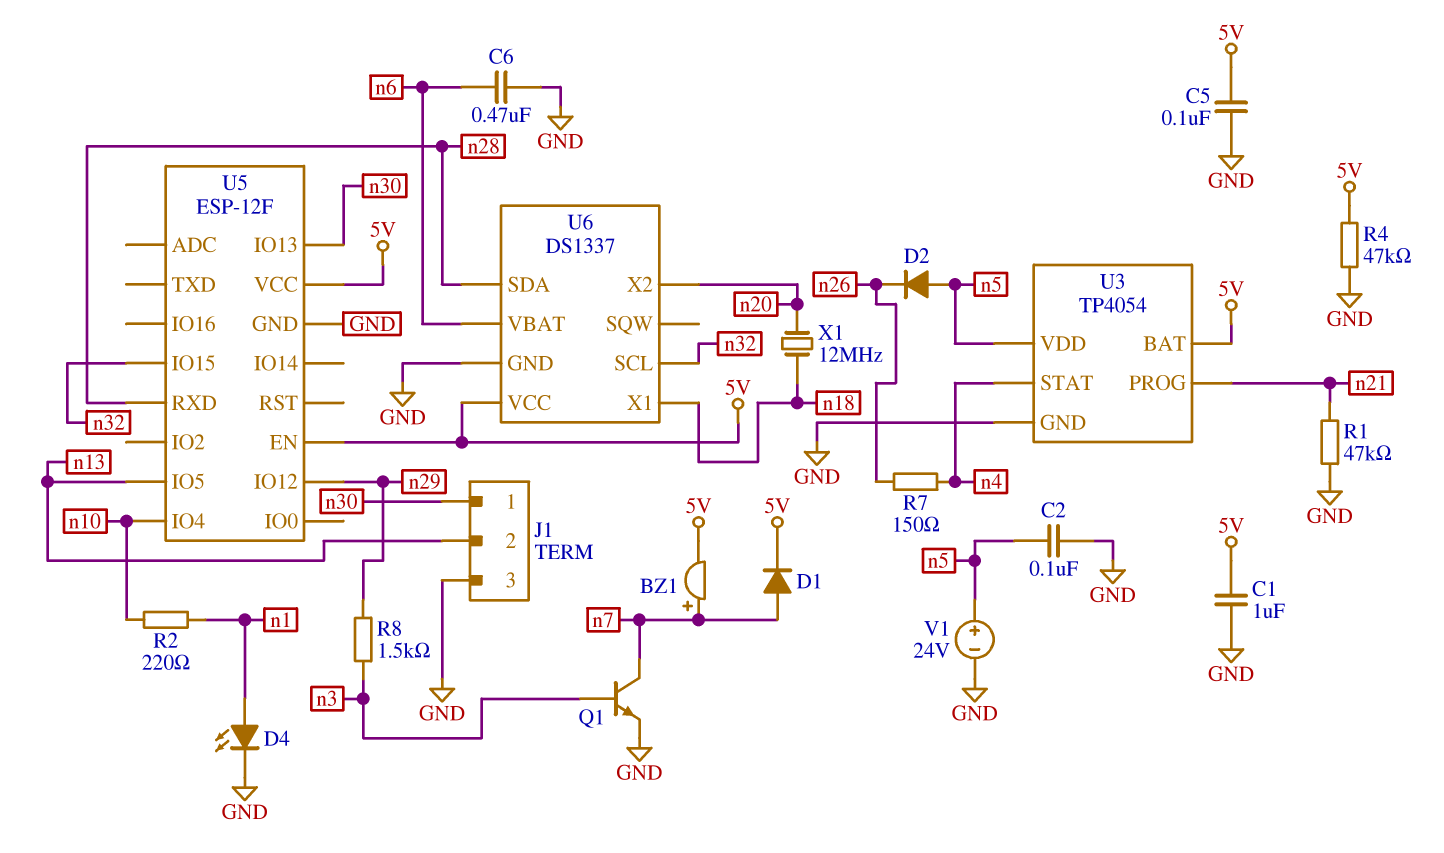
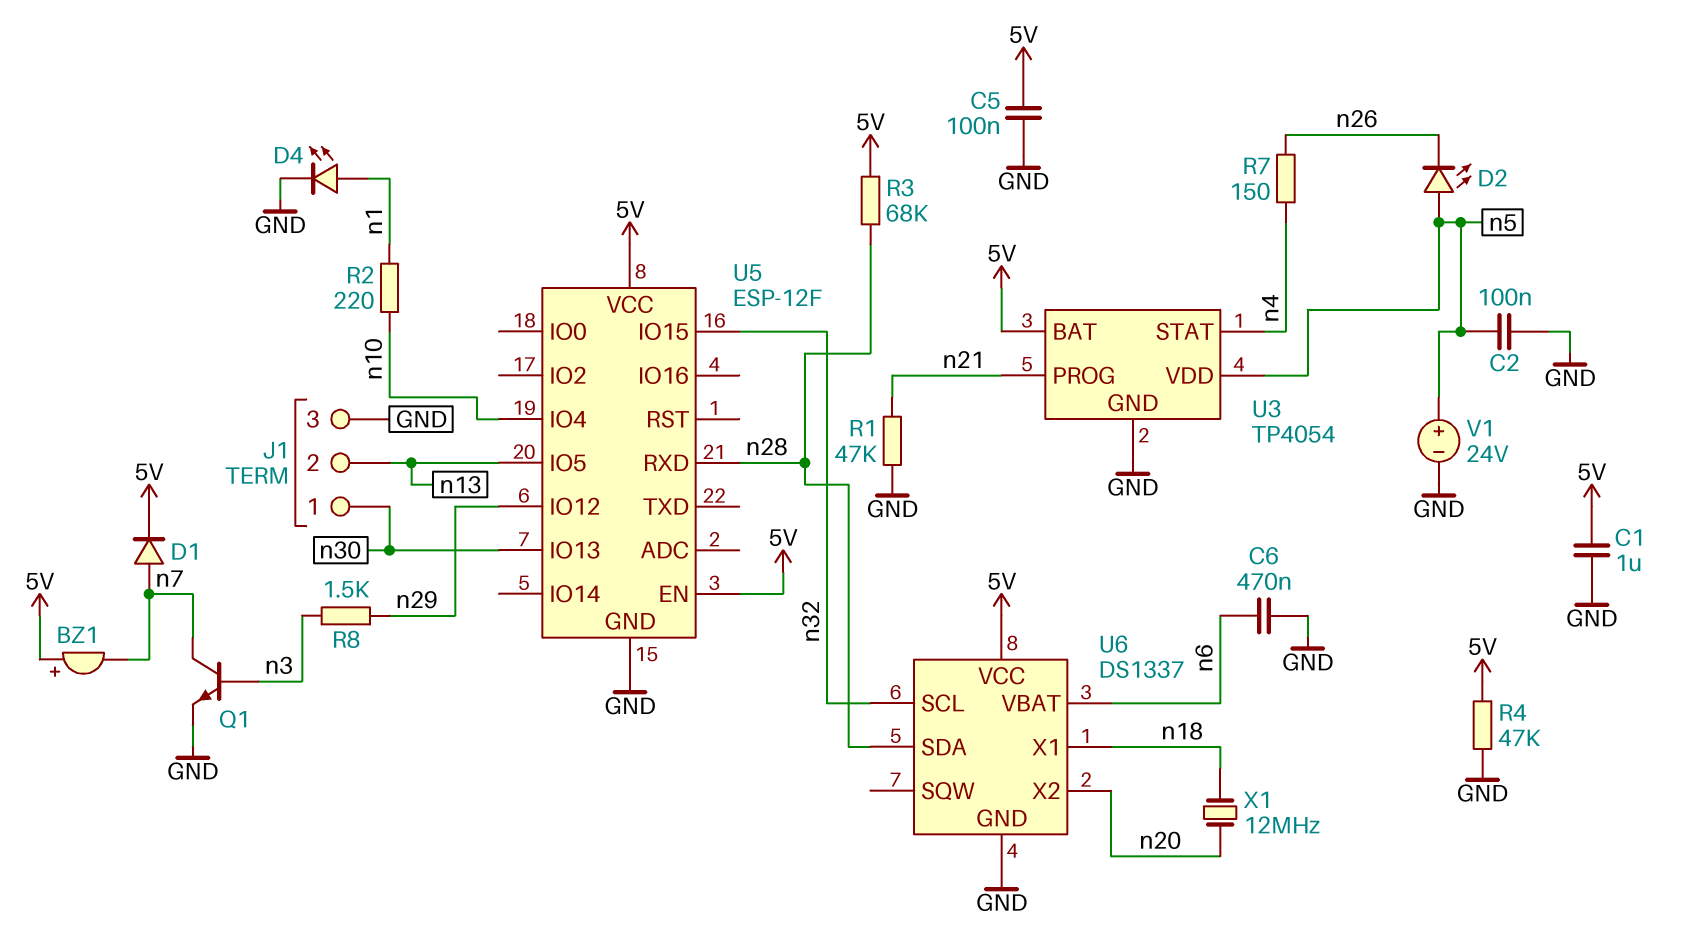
BZ1: buzzer (plus n7, minus 5V) -> buzzer (plus 5V, minus n7)
D2: diode (A n5, K n26) -> LED (A n5, K n26)
R3: none -> 68k (5V, n28)

